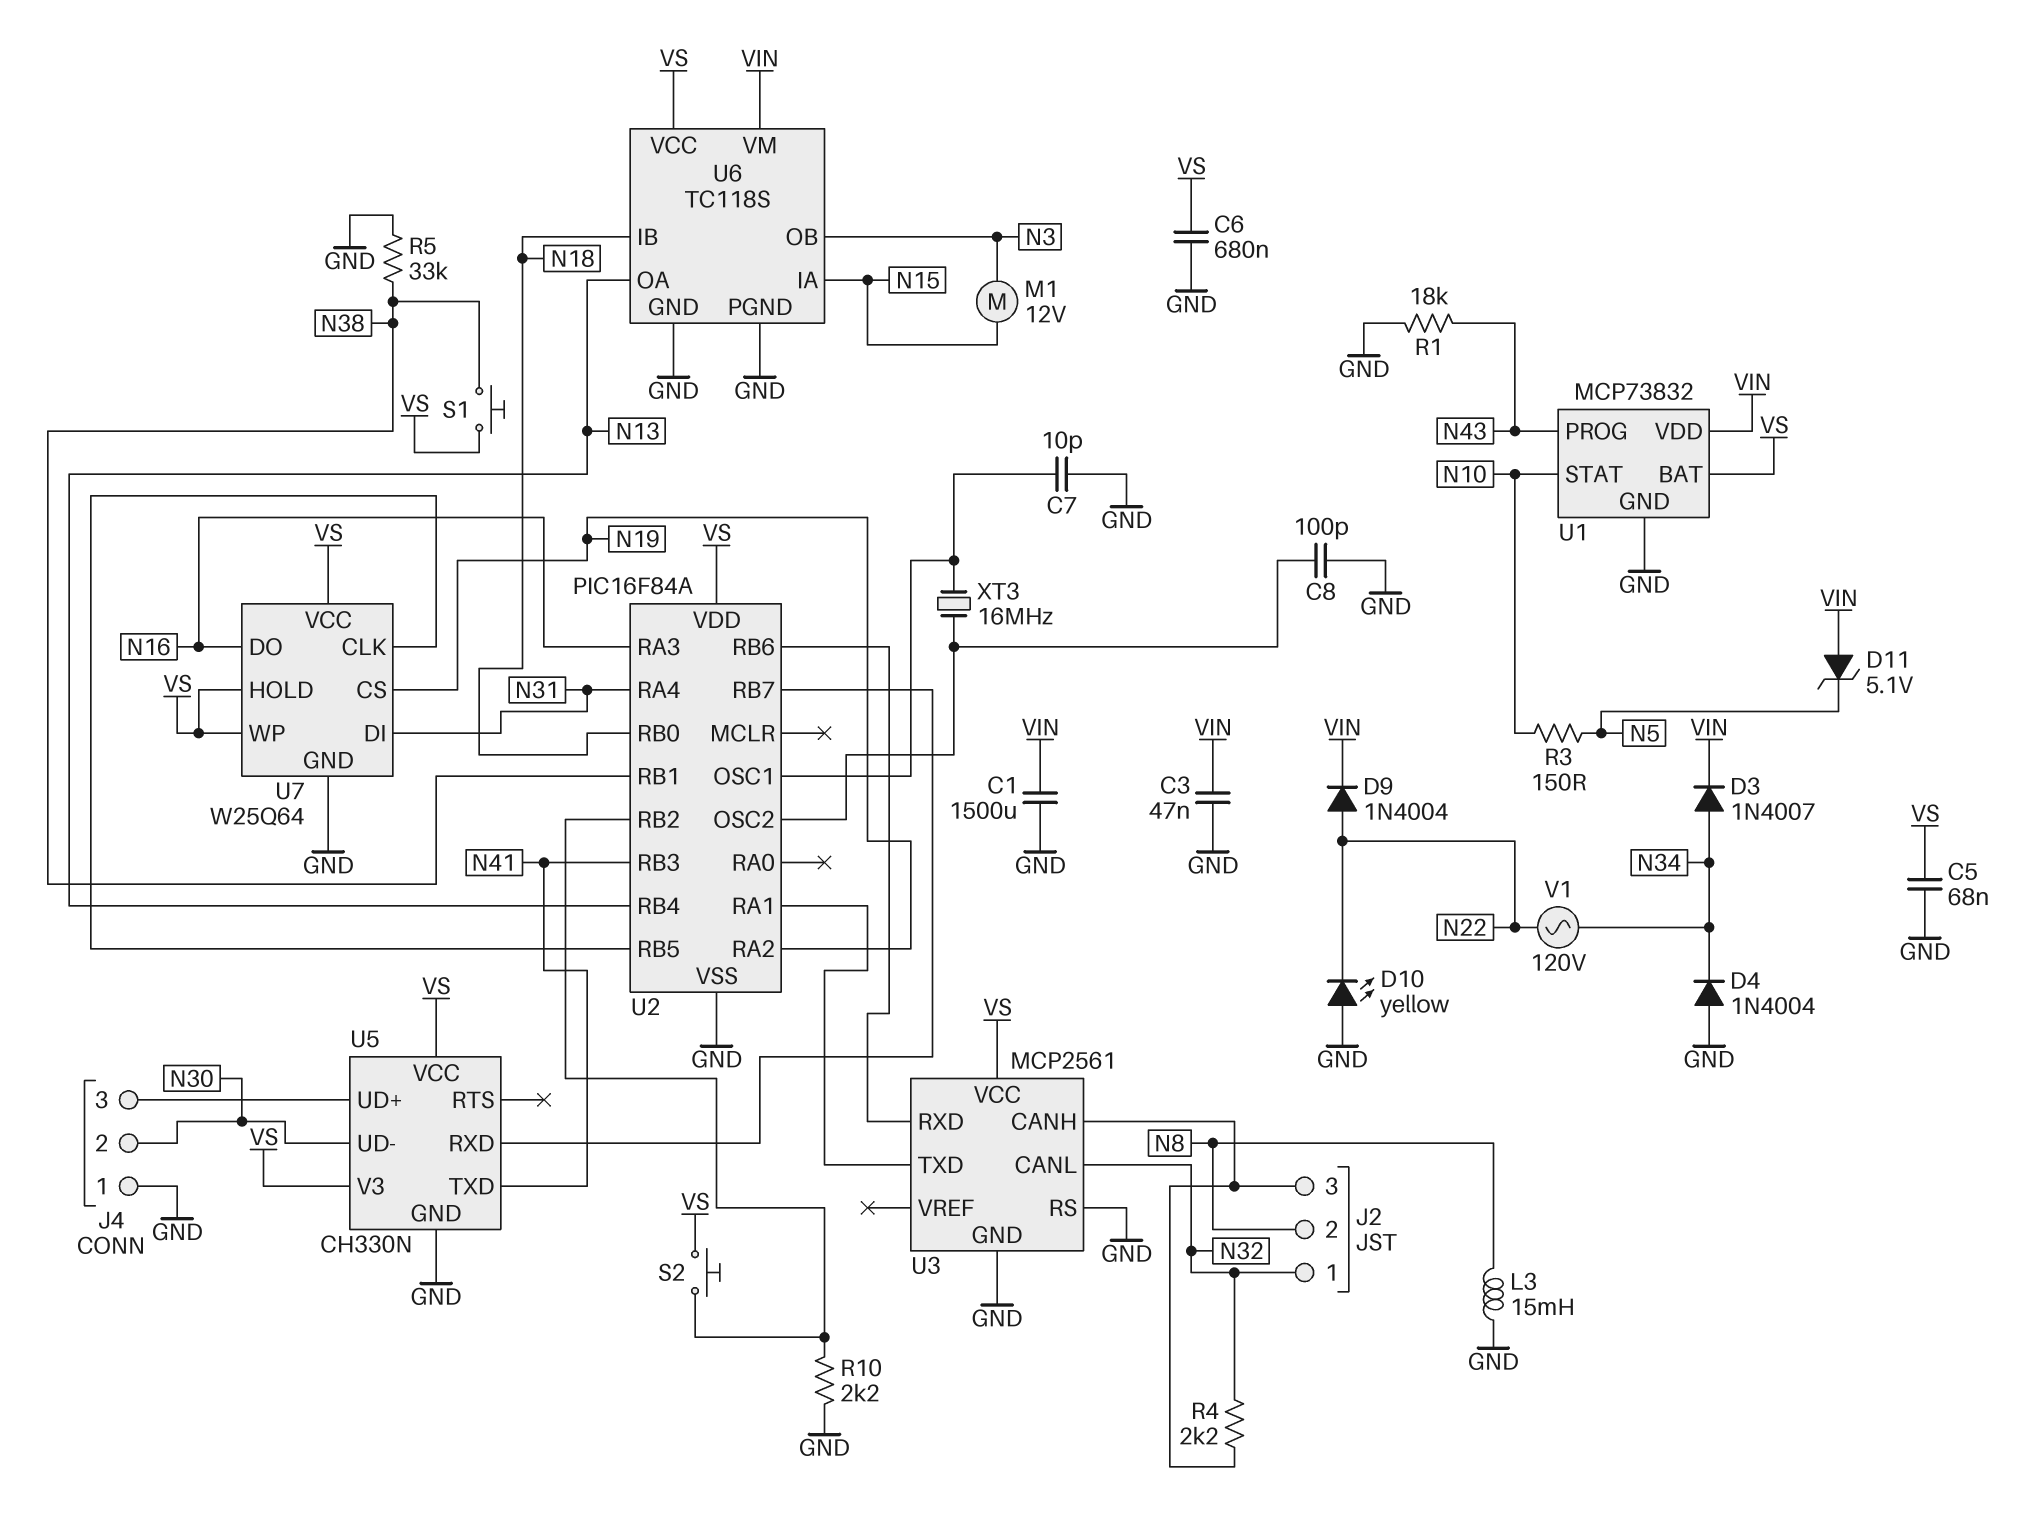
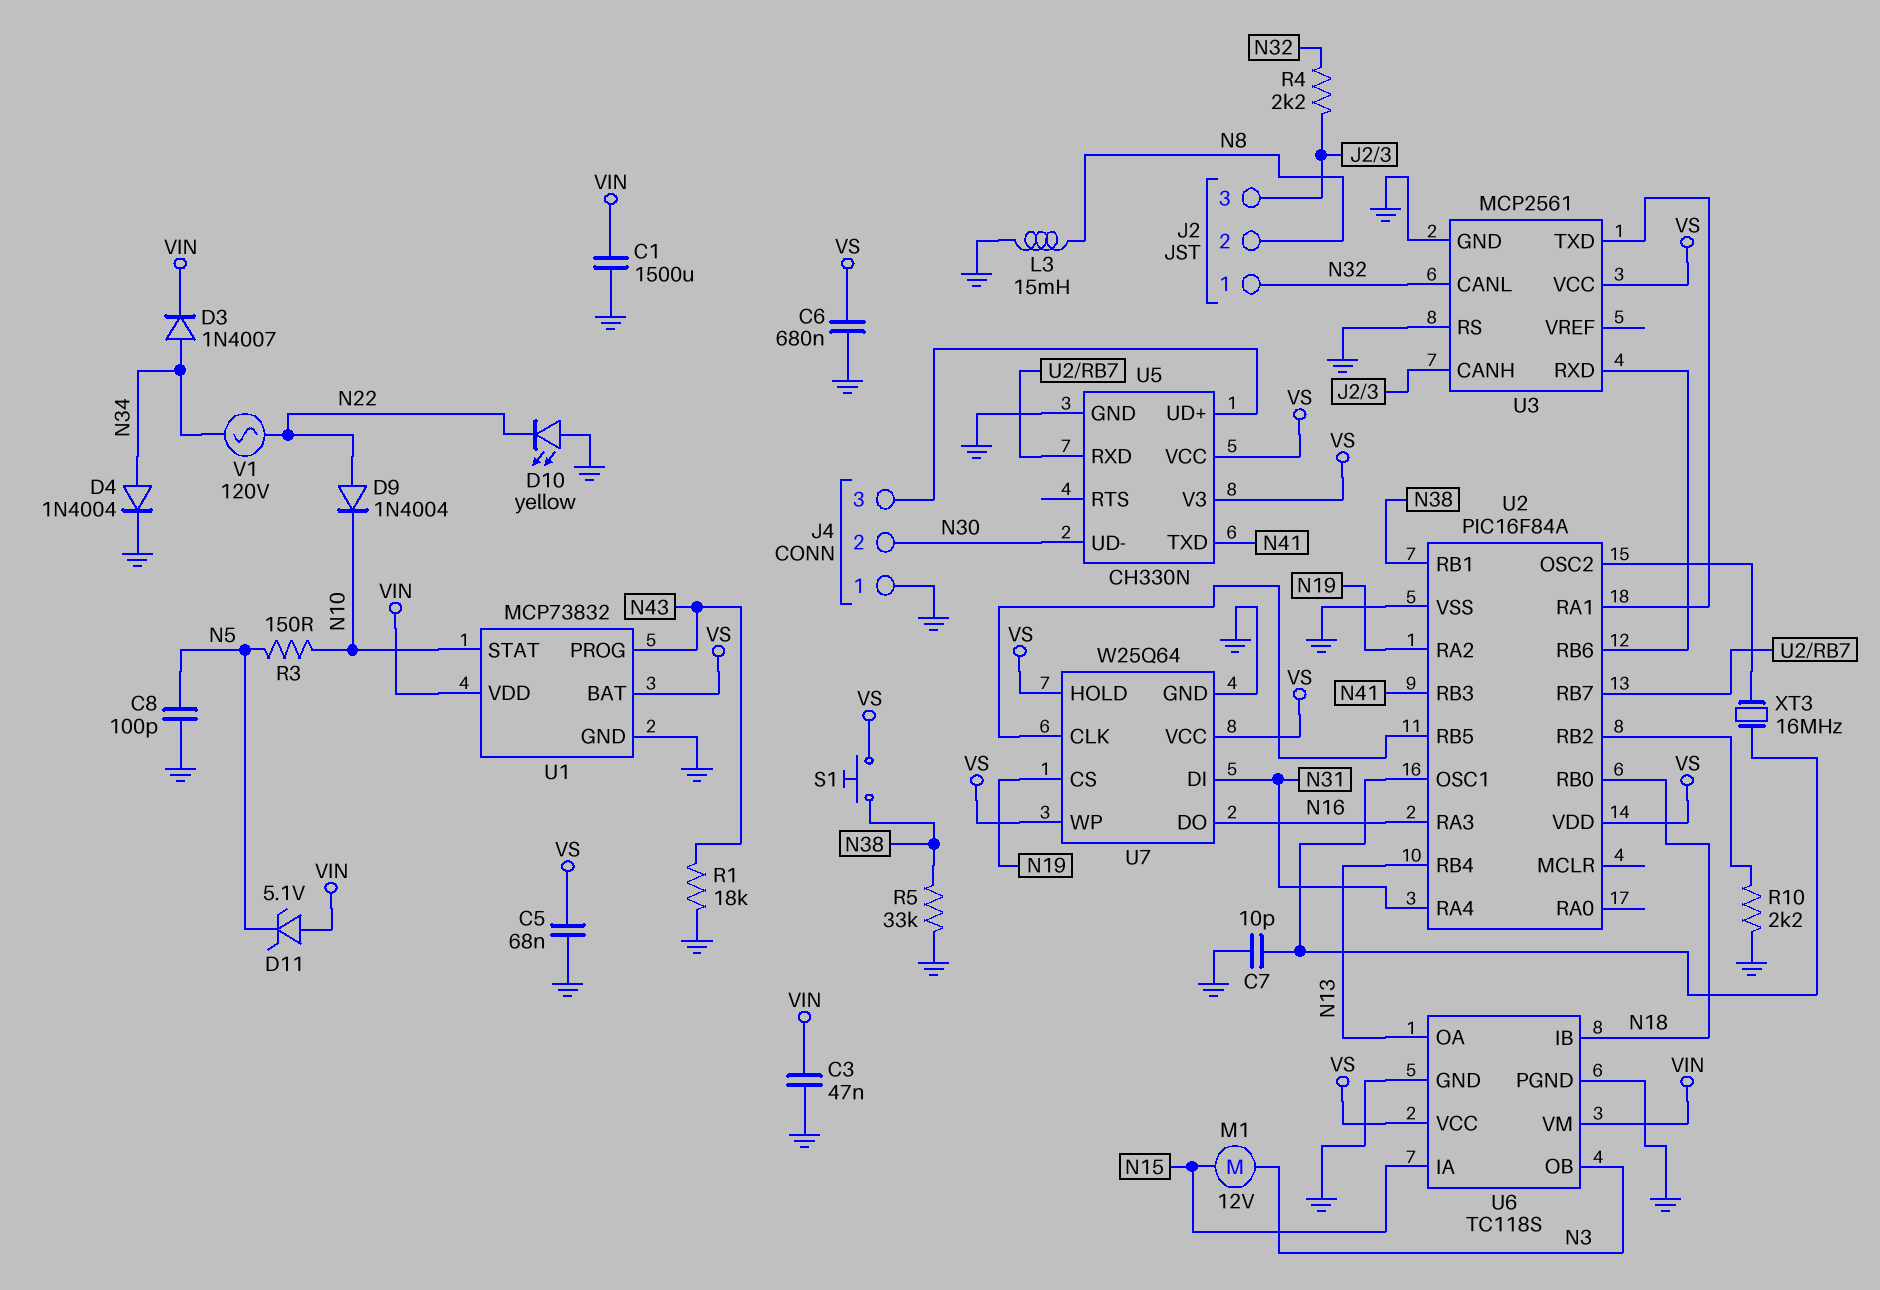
C8: 100pF (GND, U2/OSC2) -> 100pF (GND, N5)
D4: diode 1N4004 (A GND, K N34) -> diode 1N4004 (A N34, K GND)
D9: diode 1N4004 (A N22, K VIN) -> diode 1N4004 (A N22, K N10)
S2: button (U2/RB2, VS) -> none

